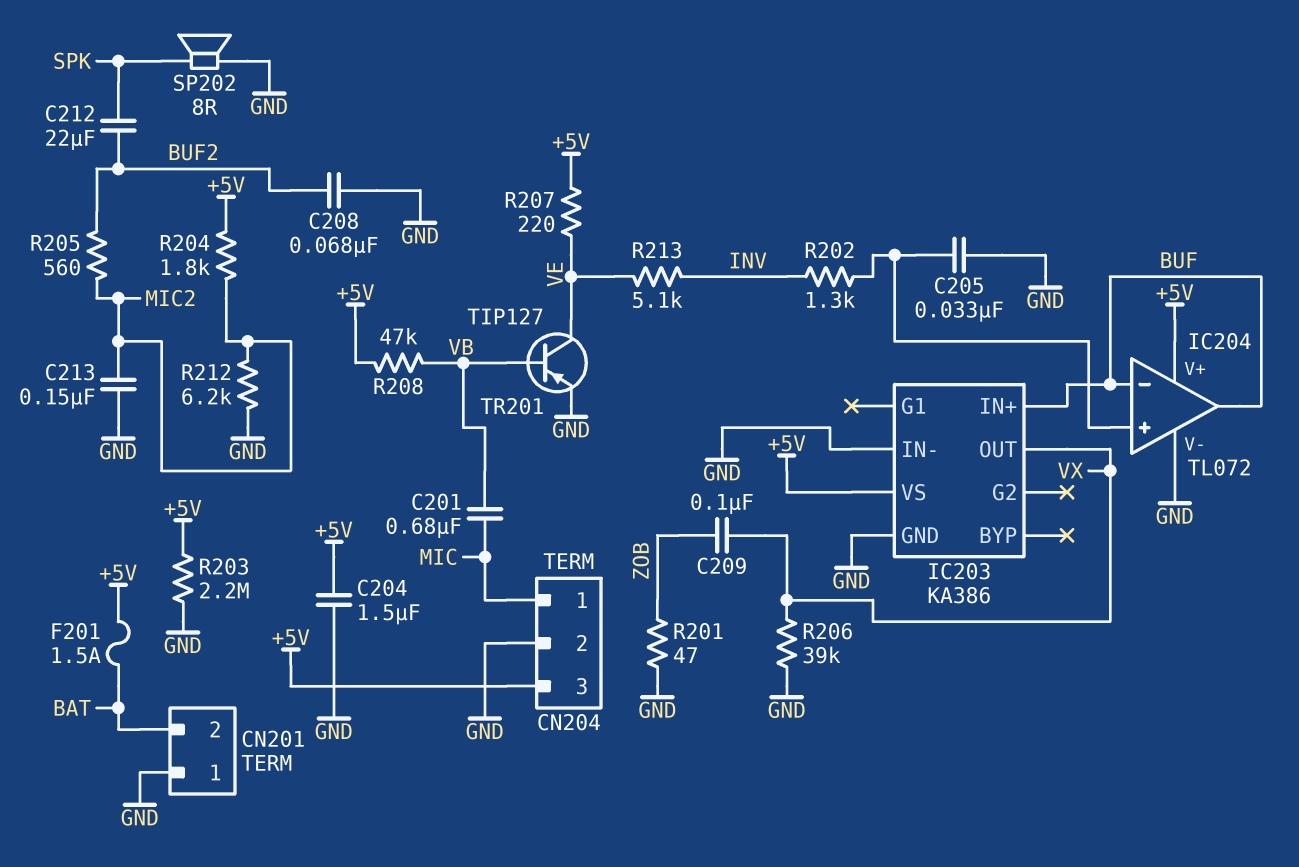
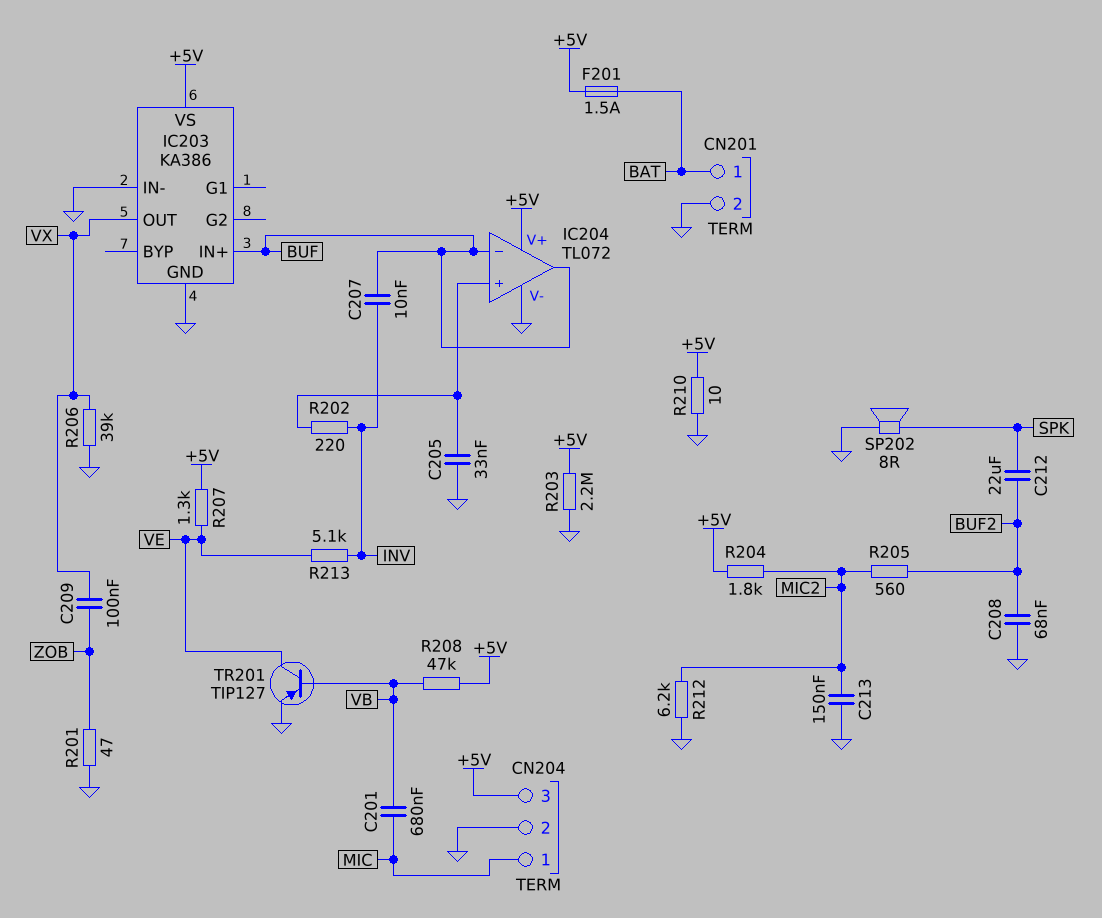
C204: 1.5uF (+5V, GND) -> none
C207: none -> 10nF (BUF, INV)
CN201 pin 1: GND -> BAT
CN201 pin 2: BAT -> GND
R202: 1.3k (IC204/in+, INV) -> 220 (IC204/in+, INV)
R207: 220 (+5V, VE) -> 1.3k (+5V, VE)
R210: none -> 10 (+5V, GND)

